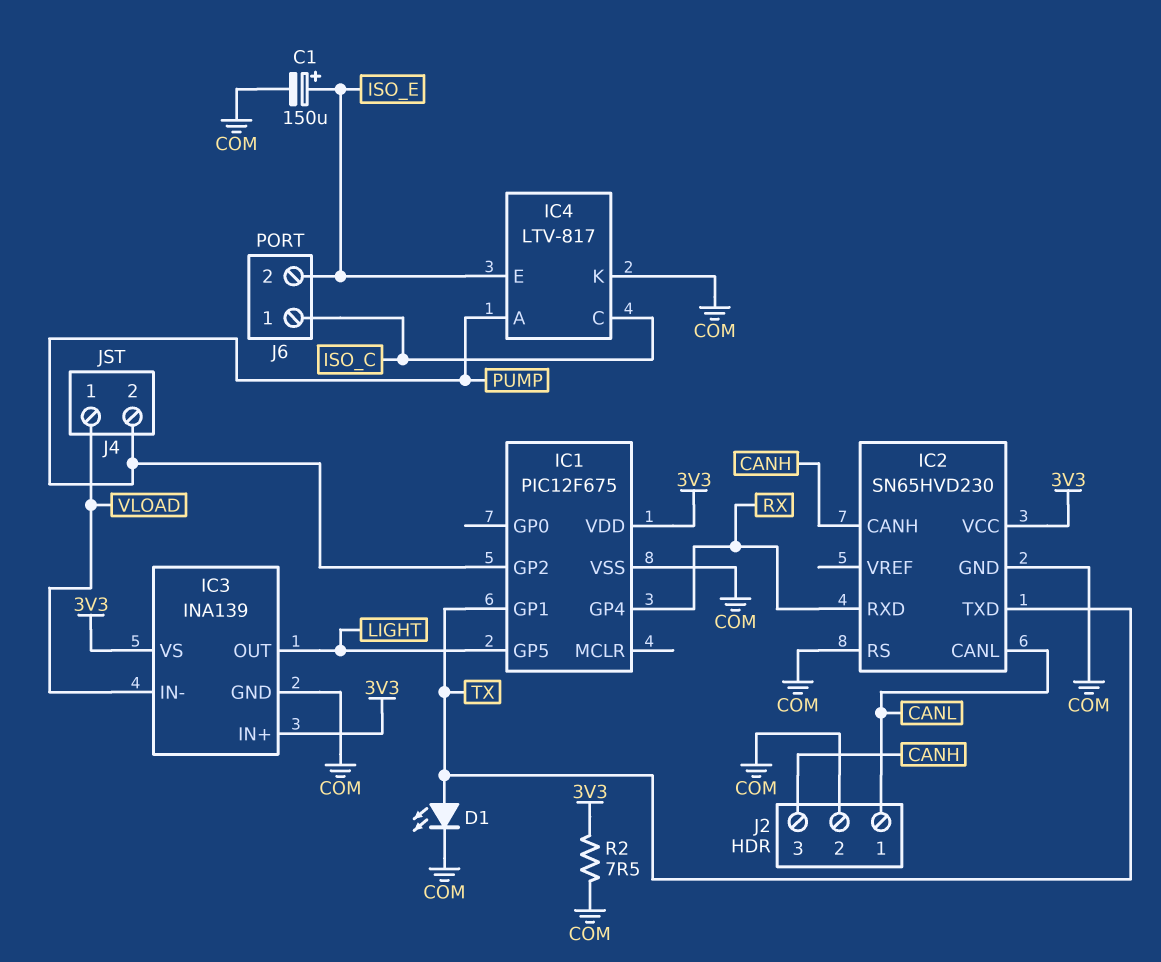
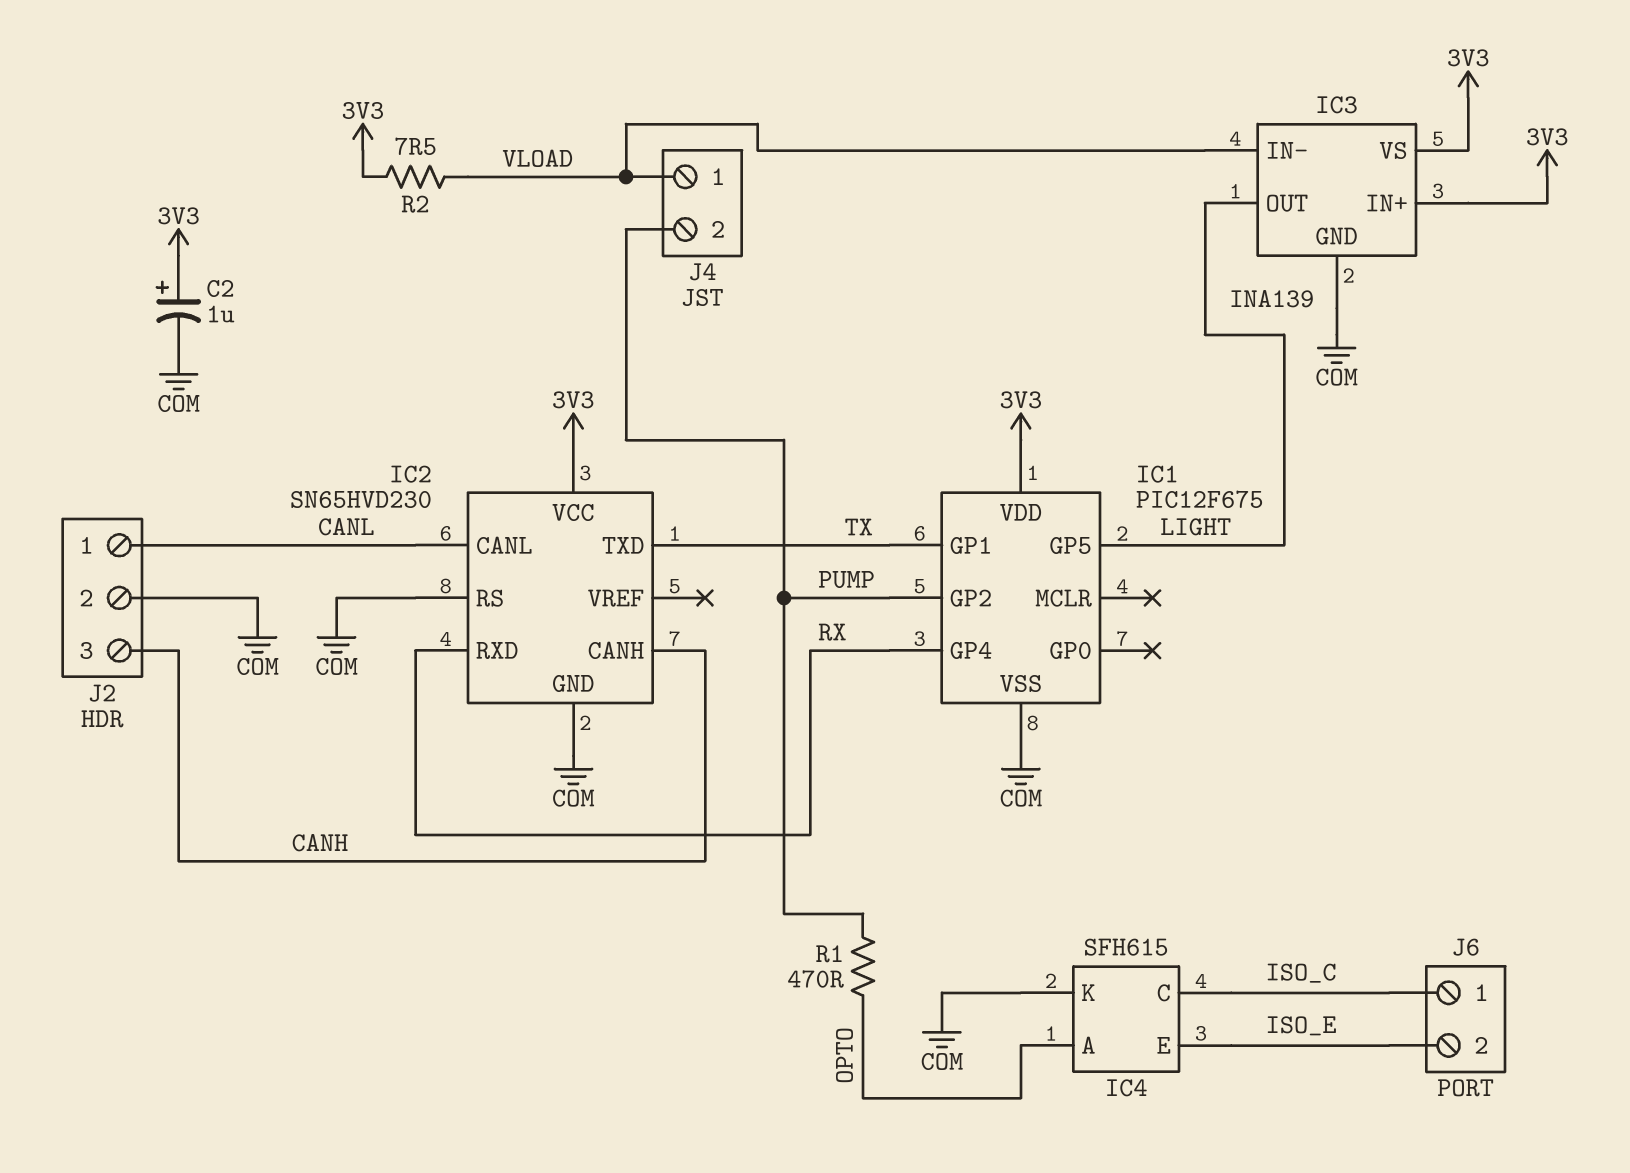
C1: 150uF (plus ISO_E, minus COM) -> none
C2: none -> 1uF (plus 3V3, minus COM)
D1: LED (A TX, K COM) -> none
IC4: LTV-817 -> SFH615
IC4 pin A: PUMP -> OPTO
R1: none -> 470 (OPTO, PUMP)
R2: 7.5 (3V3, COM) -> 7.5 (3V3, VLOAD)

